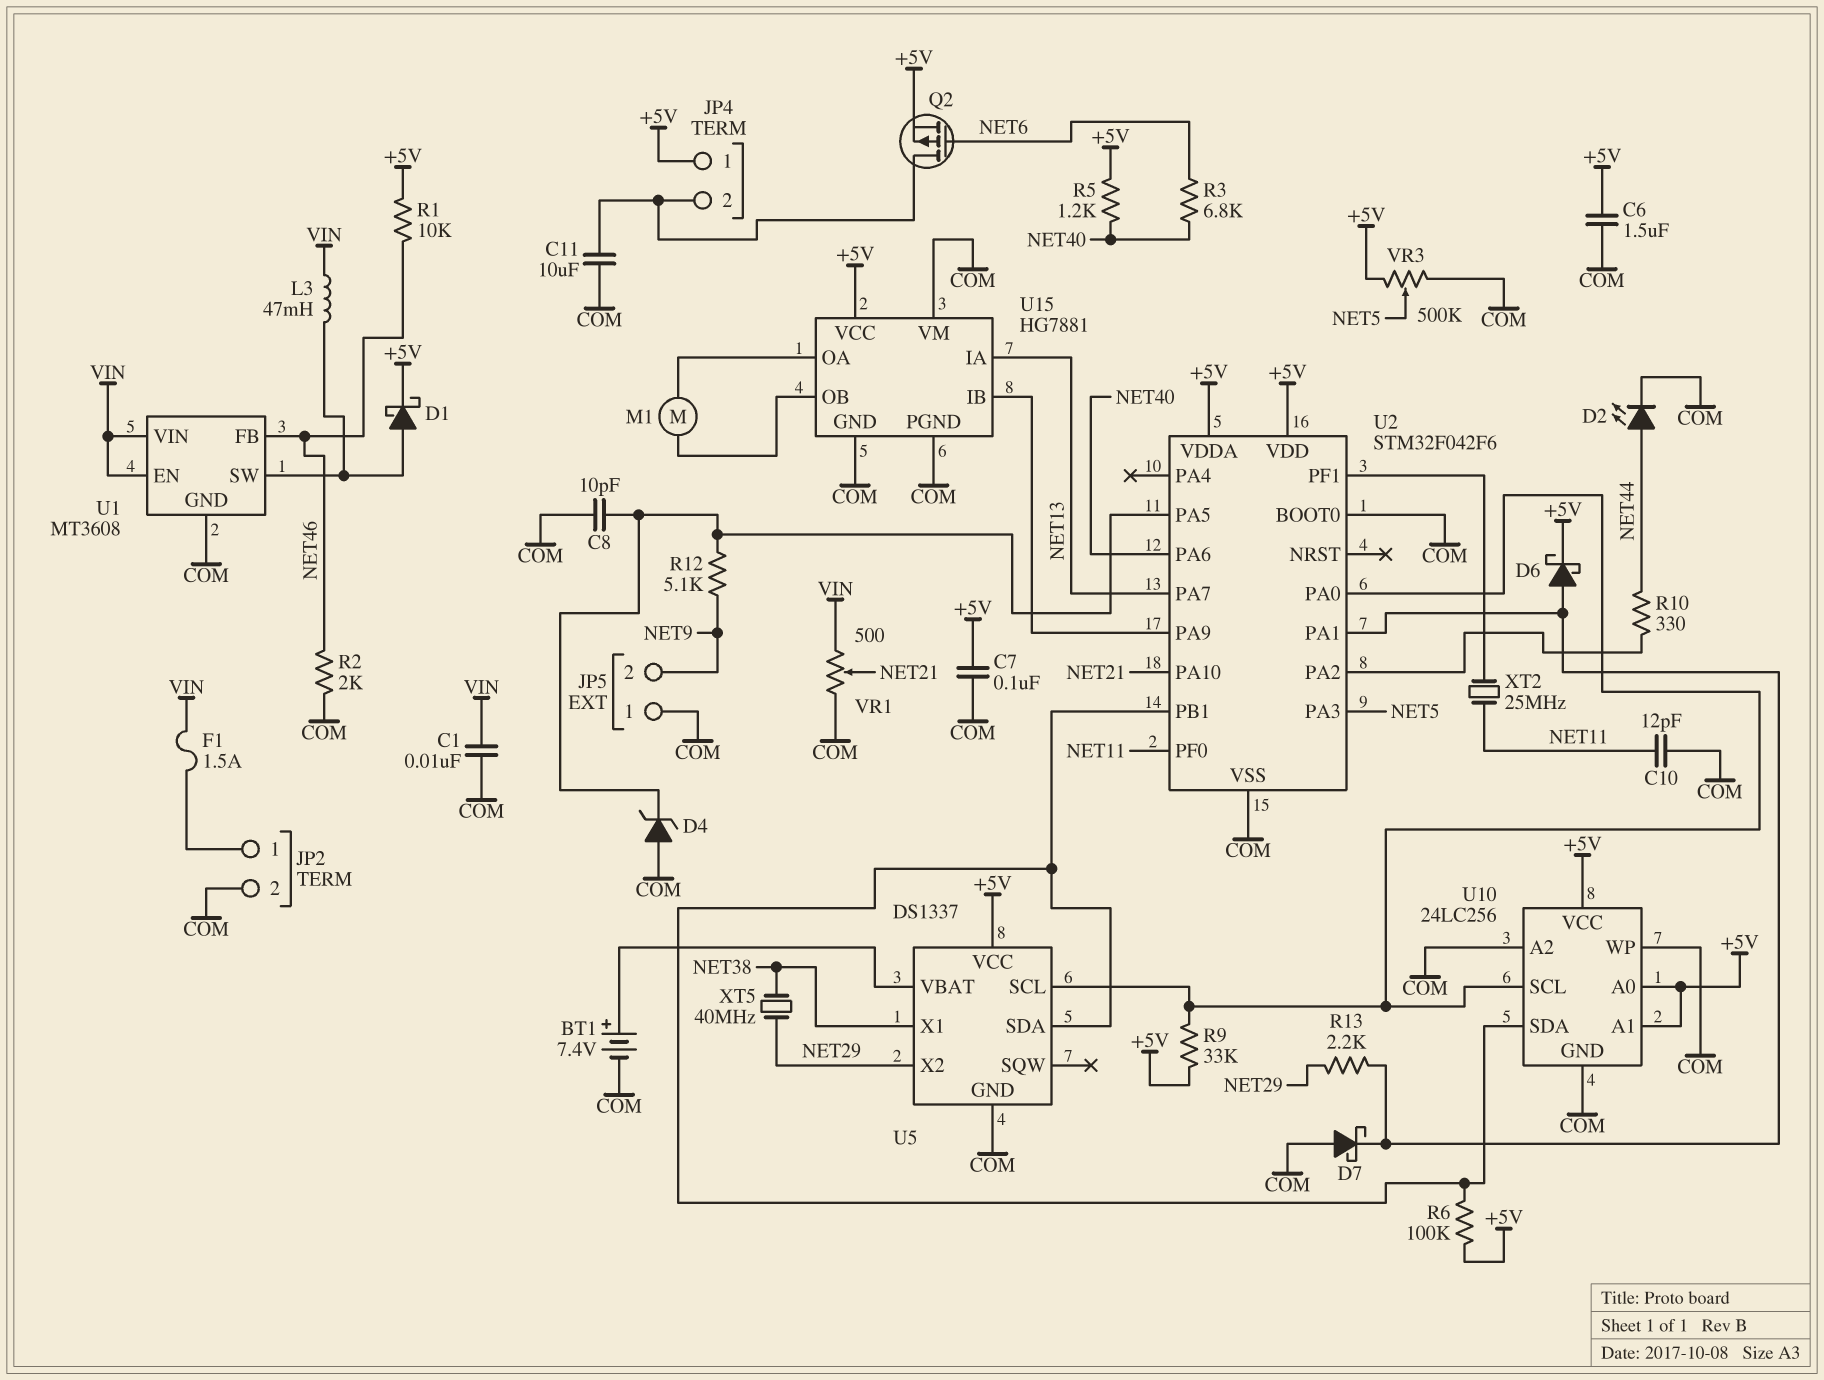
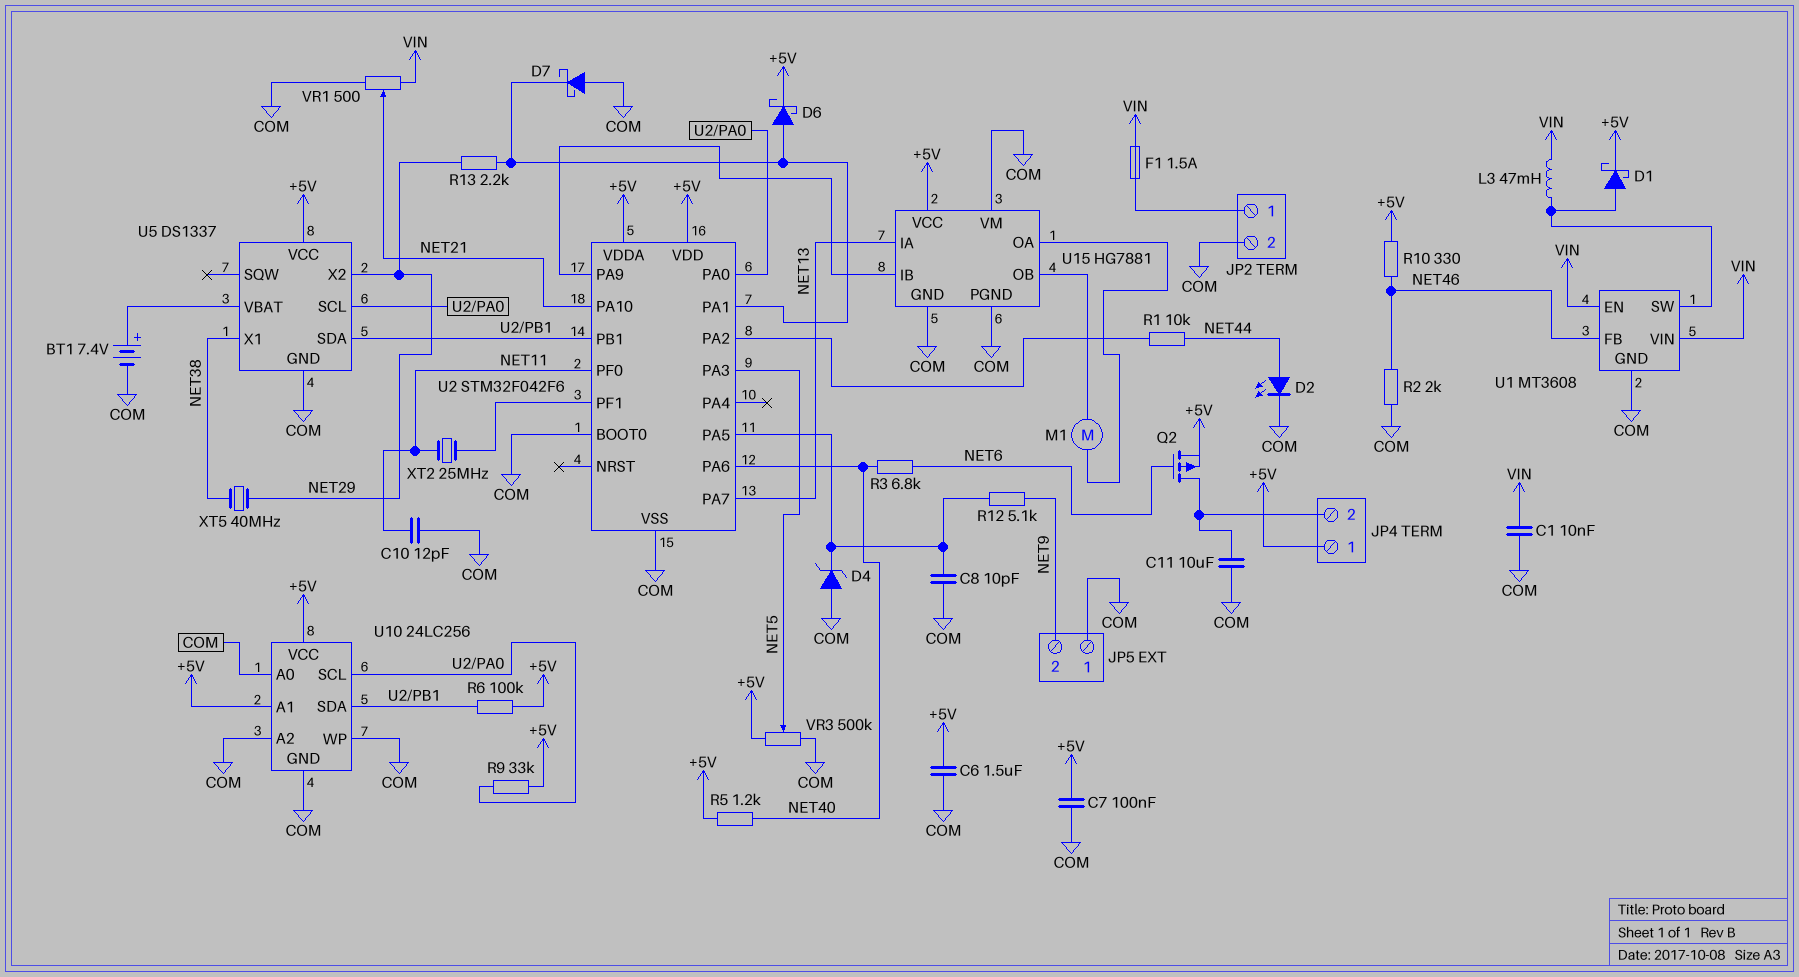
R1: 10k (+5V, NET46) -> 10k (NET44, U2/PA2)
R10: 330 (NET44, U2/PA2) -> 330 (+5V, NET46)
U10 pin A0: +5V -> COM

